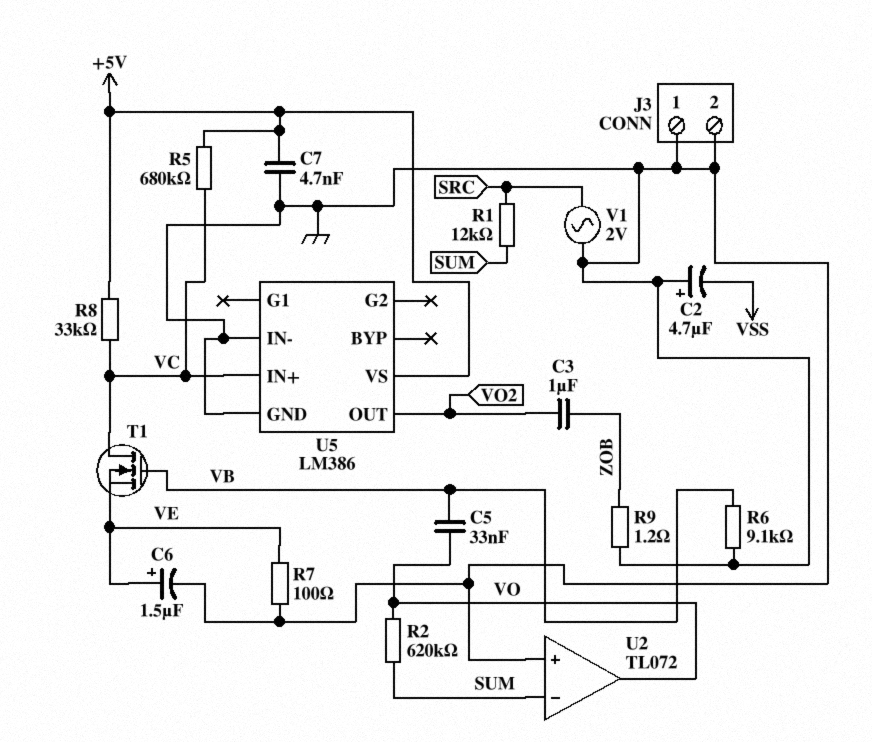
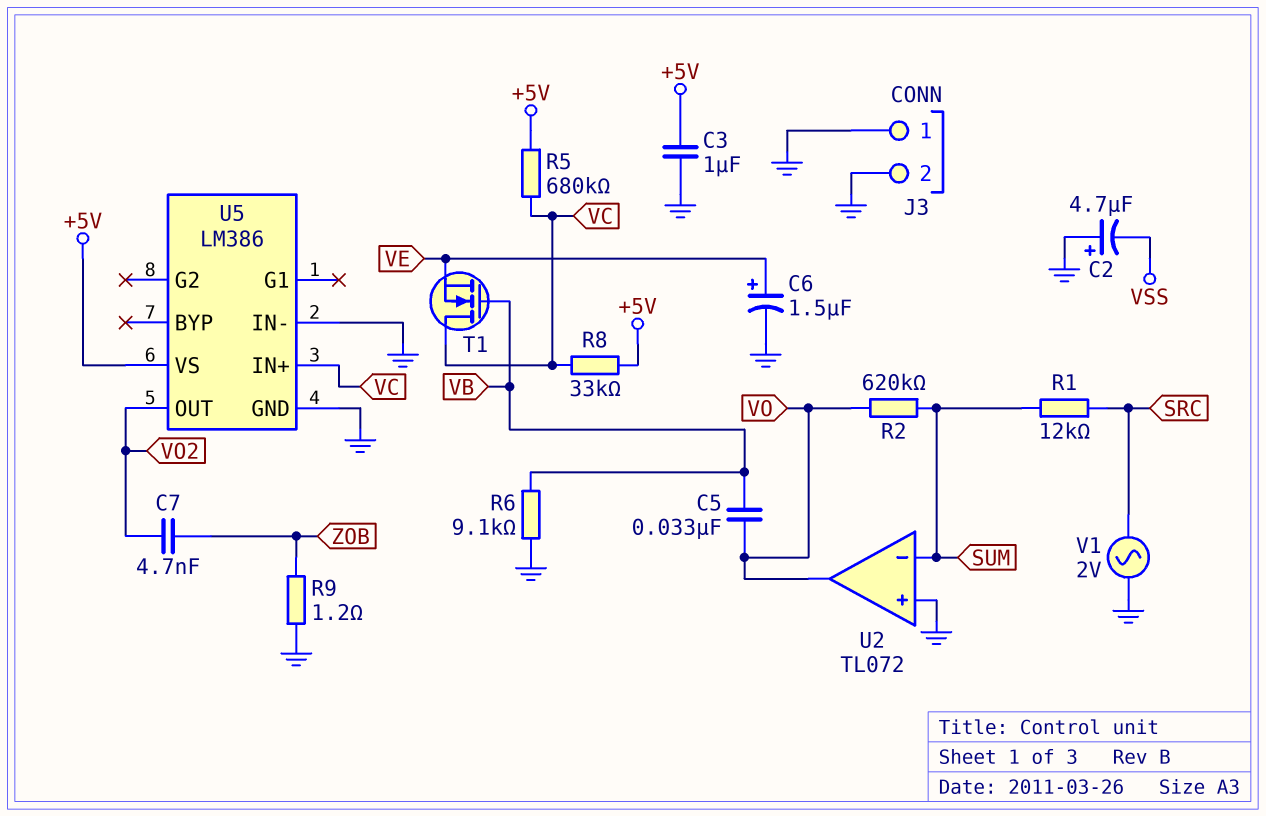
C3: 1uF (VO2, ZOB) -> 1uF (+5V, GND)
C7: 4.7nF (+5V, GND) -> 4.7nF (VO2, ZOB)
R7: 100 (GND, VE) -> none

